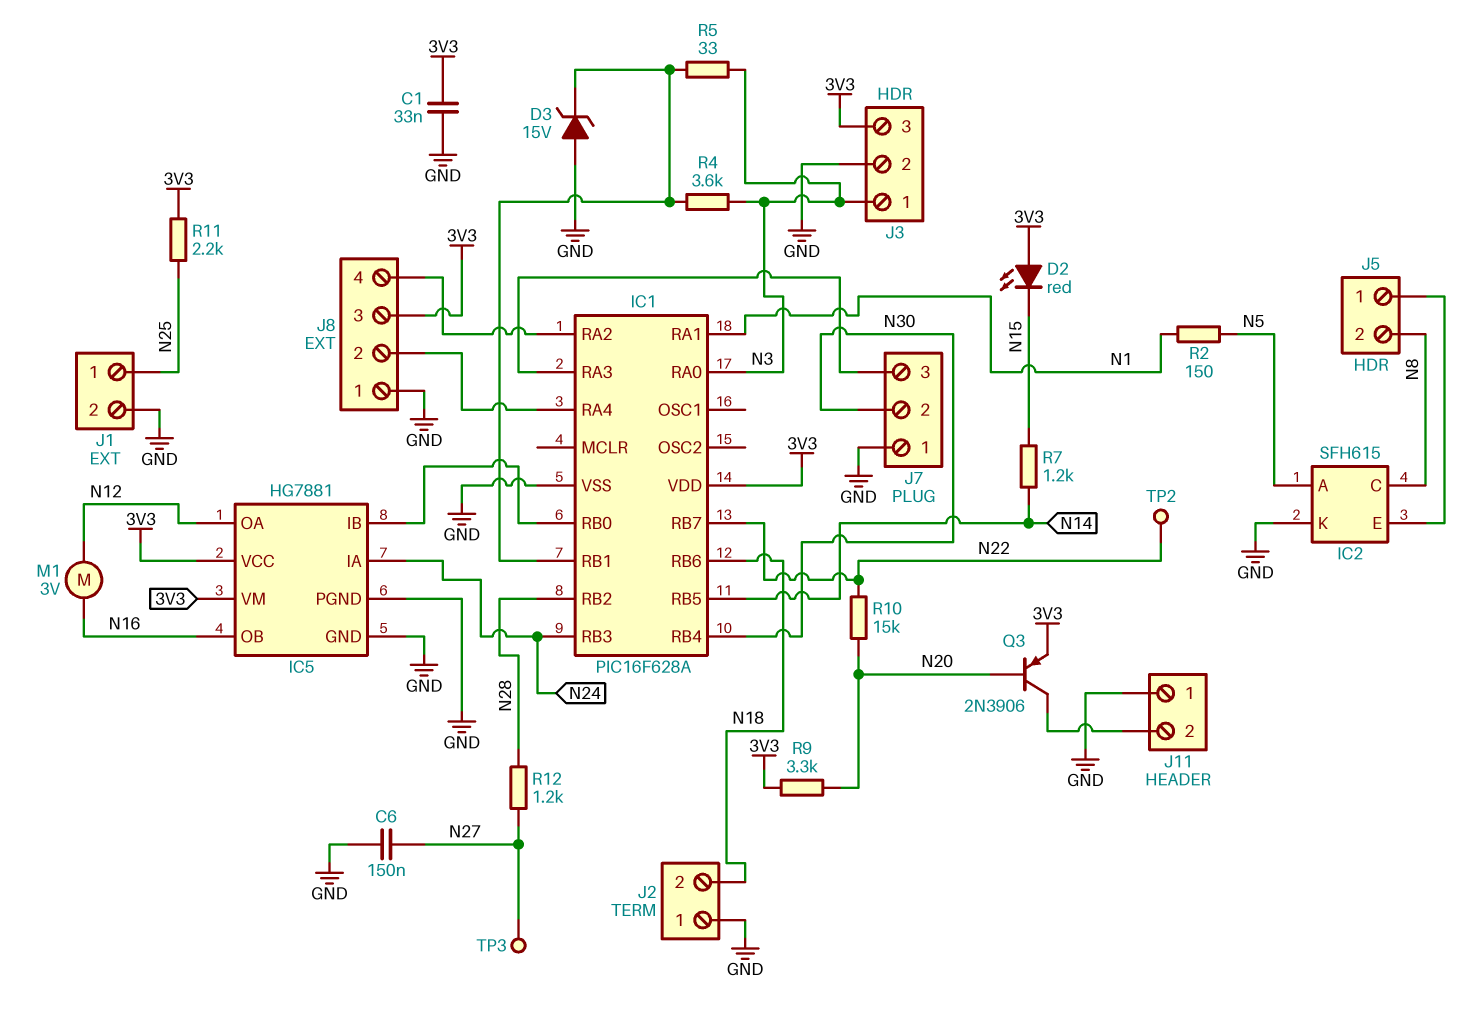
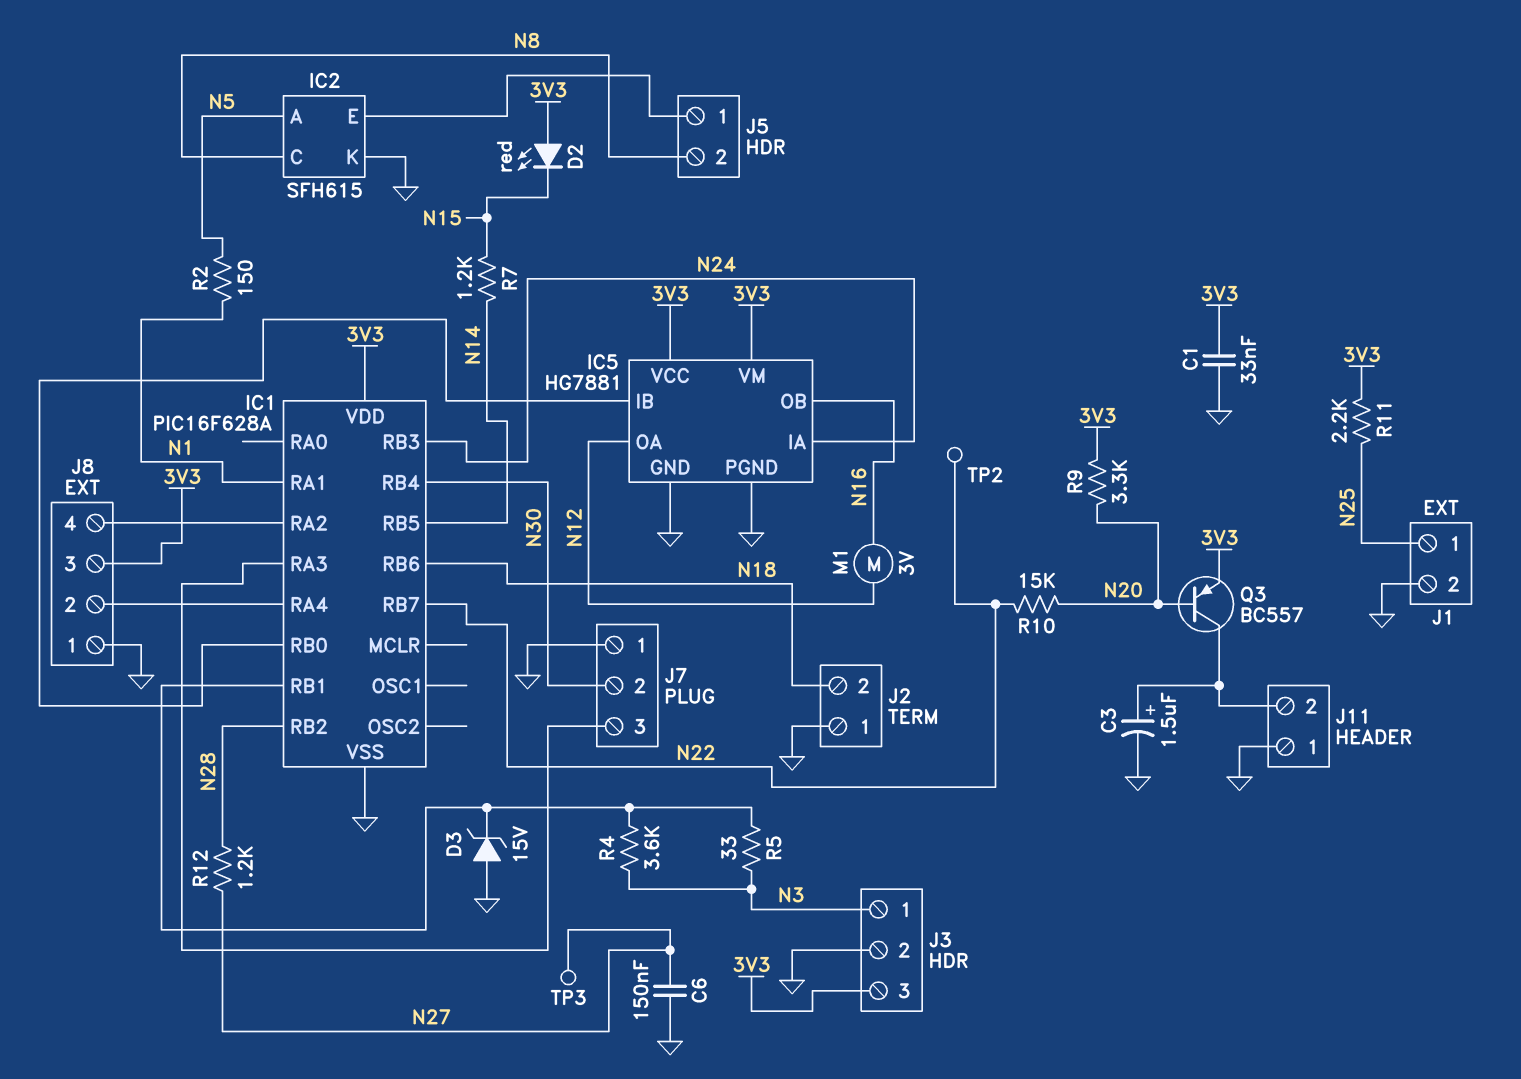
C3: none -> 1.5uF (plus J11/2, minus GND)
IC1 pin RA0: N3 -> none
Q3: PNP 2N3906 (B N20, C J11/2, E 3V3) -> PNP BC557 (B N20, C J11/2, E 3V3)

